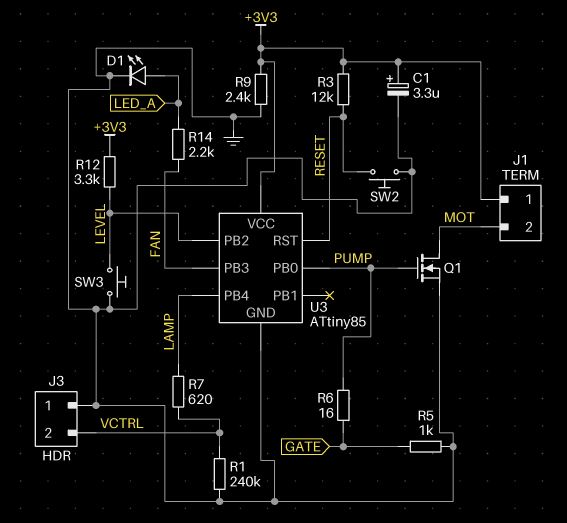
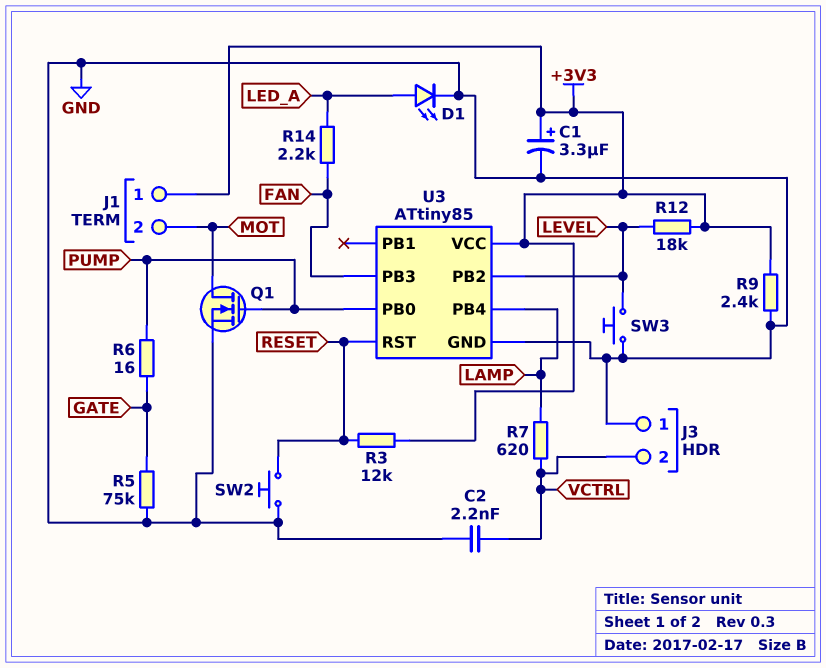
C2: none -> 2.2nF (GND, VCTRL)
R1: 240k (GND, VCTRL) -> none
R5: 1k (GATE, GND) -> 75k (GATE, GND)
R12: 3.3k (+3V3, LEVEL) -> 18k (+3V3, LEVEL)

